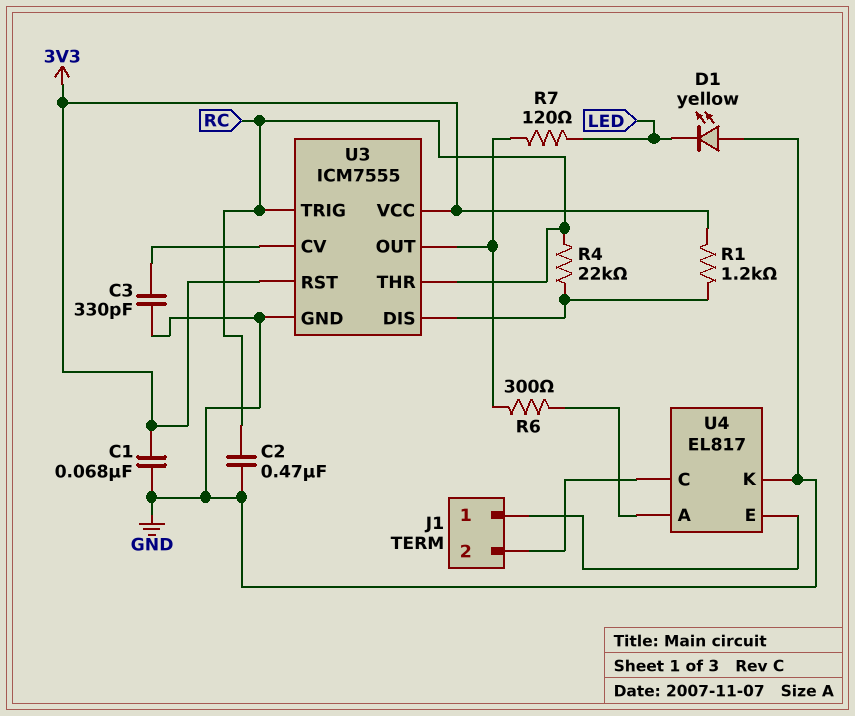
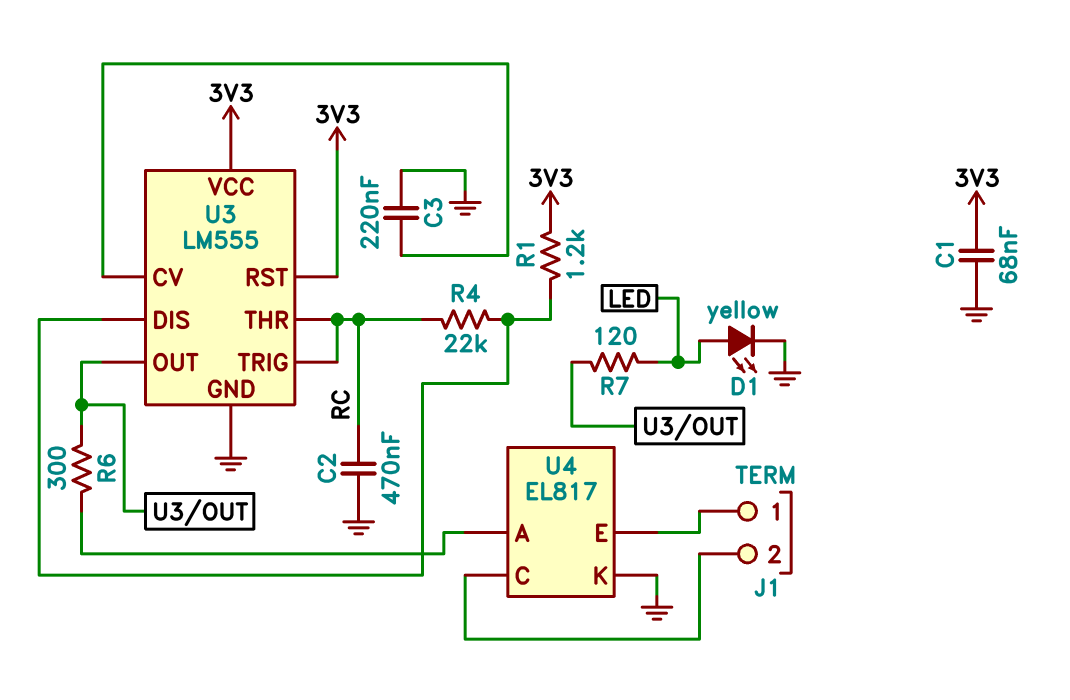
C3: 330pF (GND, U3/CV) -> 220nF (GND, U3/CV)
D1: LED yellow (A GND, K LED) -> LED yellow (A LED, K GND)
U3: ICM7555 -> LM555

